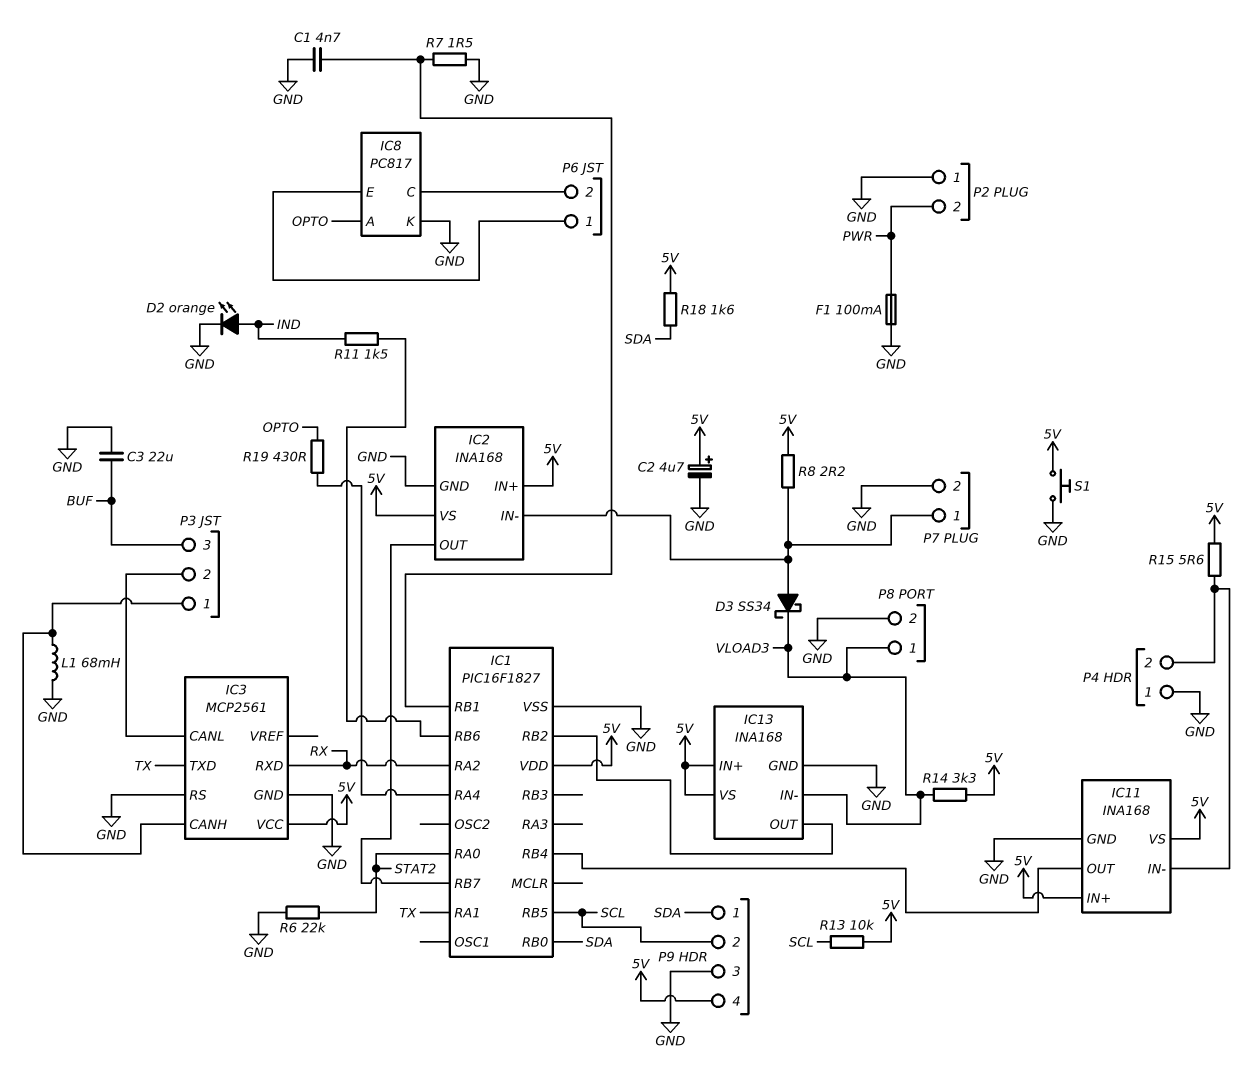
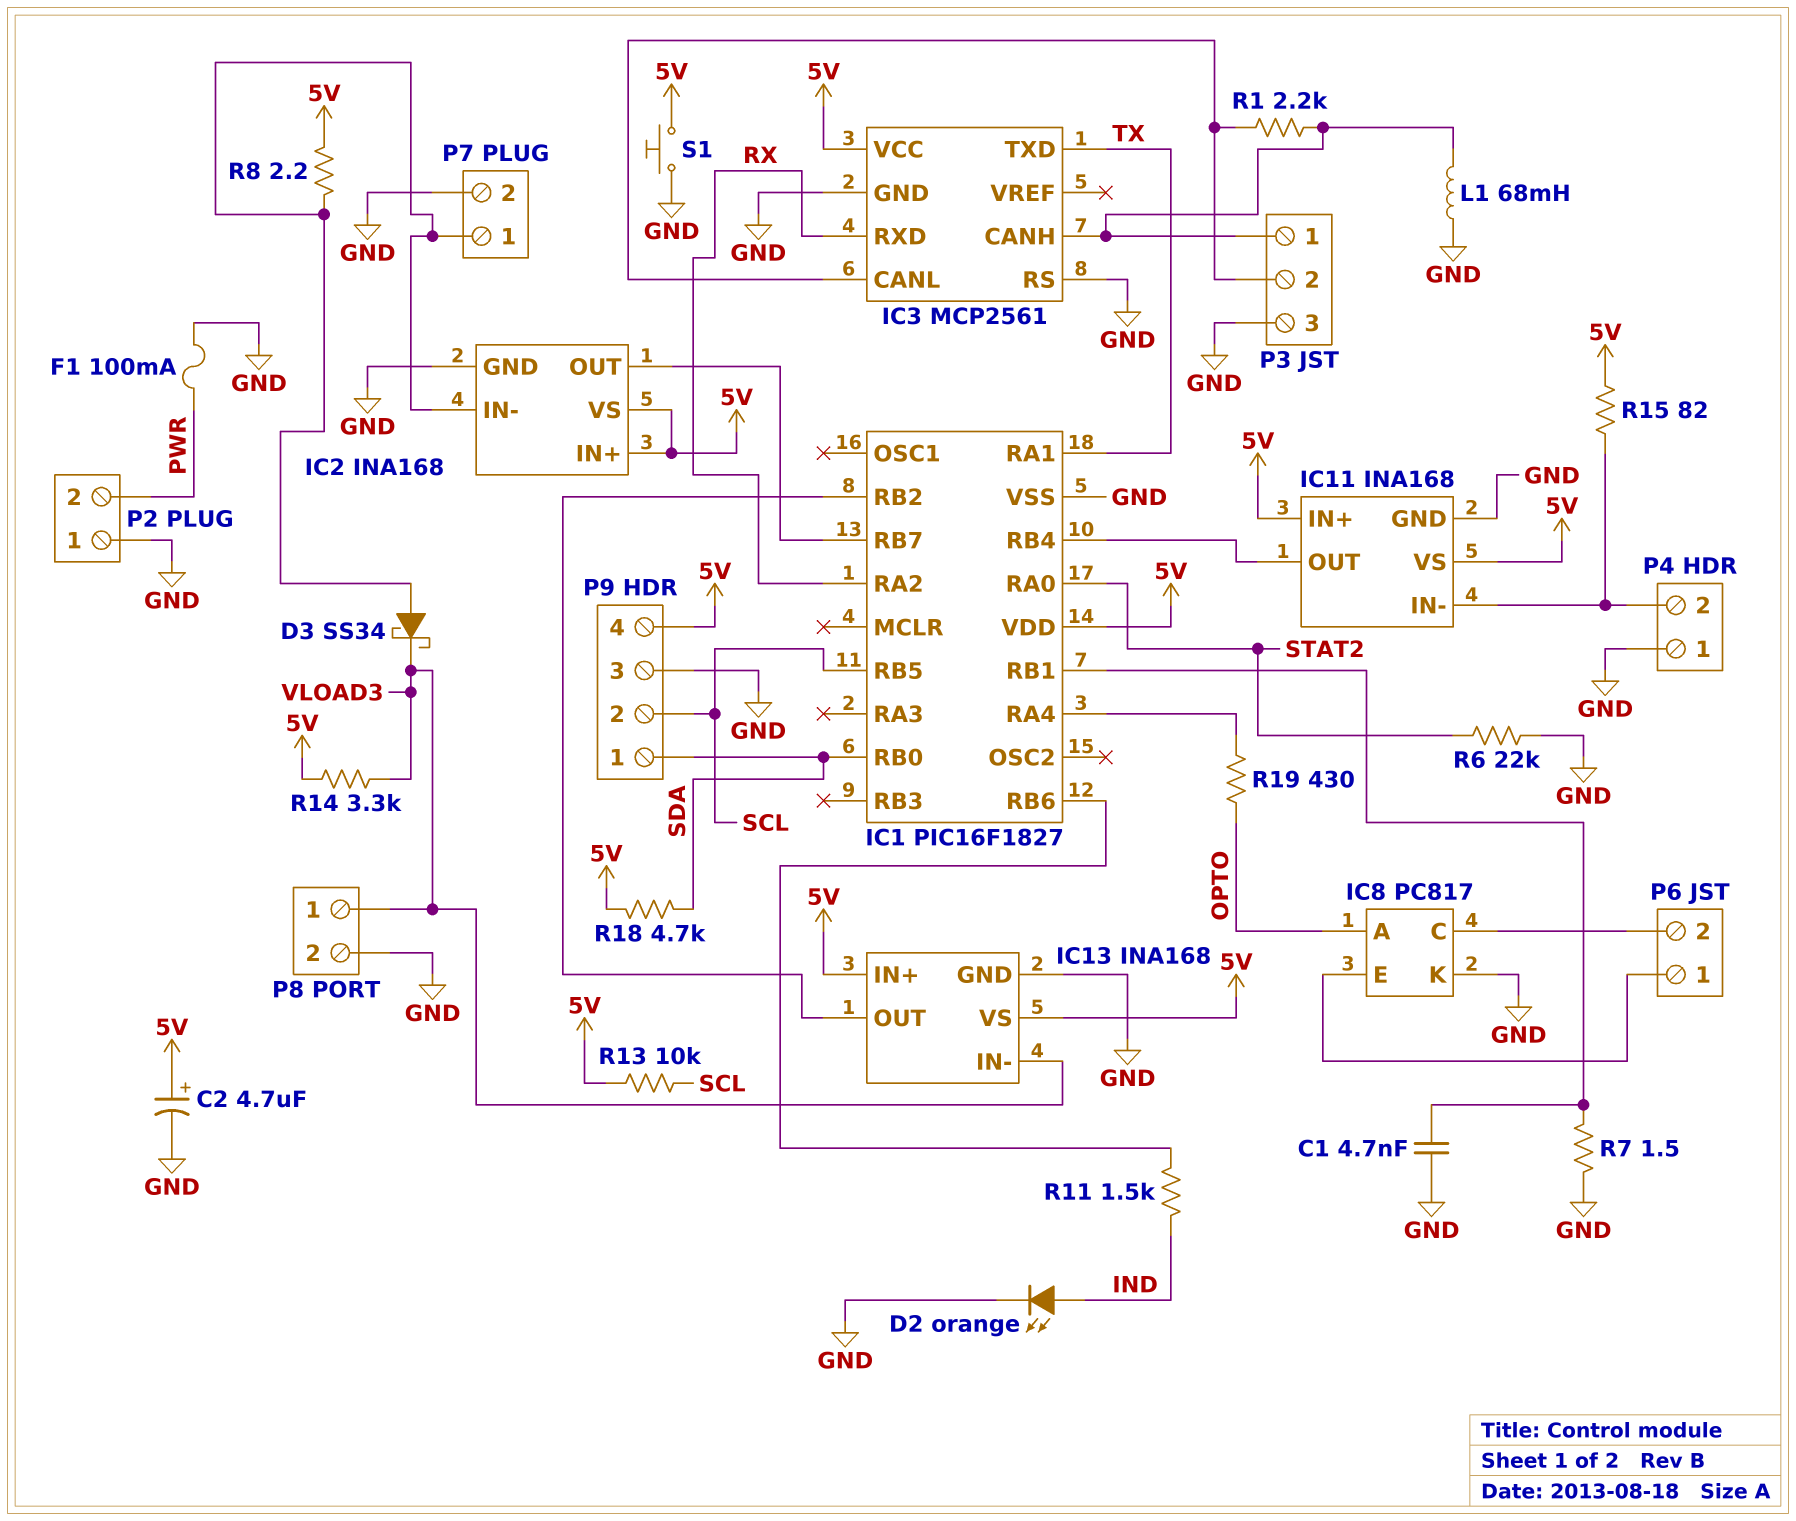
C3: 22uF (BUF, GND) -> none
P3 pin 3: BUF -> GND
R1: none -> 2.2k (IC3/CANH, IC3/CANL)
R15: 5.6 (5V, IC11/IN-) -> 82 (5V, IC11/IN-)
R18: 1.6k (5V, SDA) -> 4.7k (5V, SDA)

